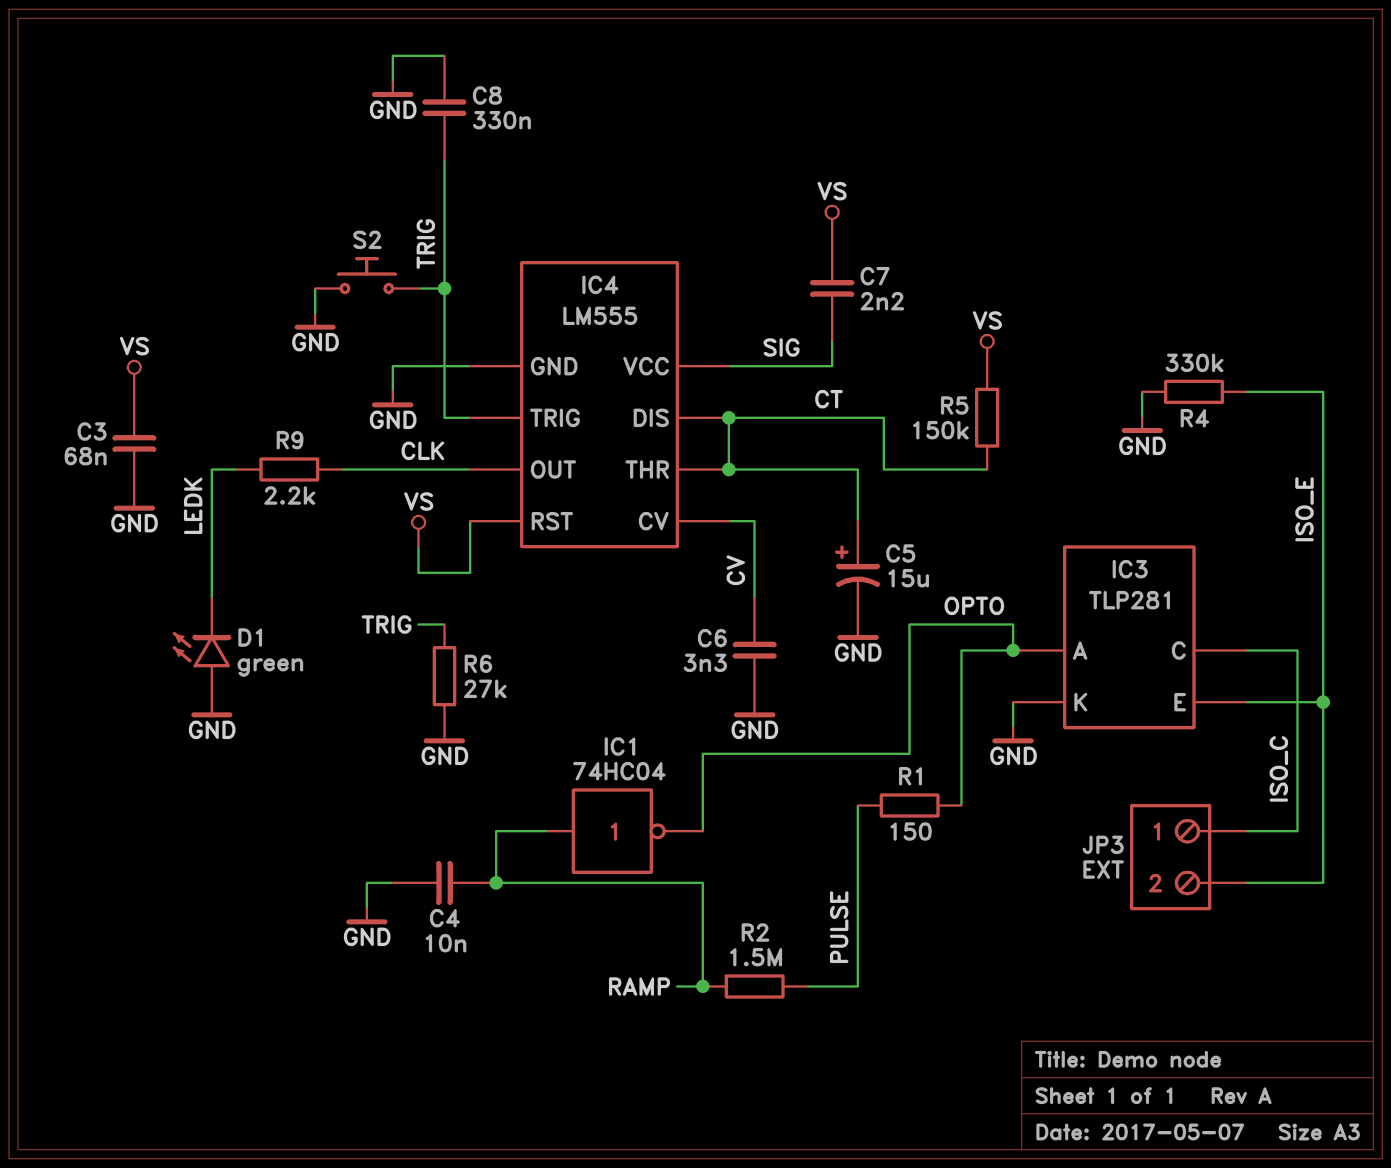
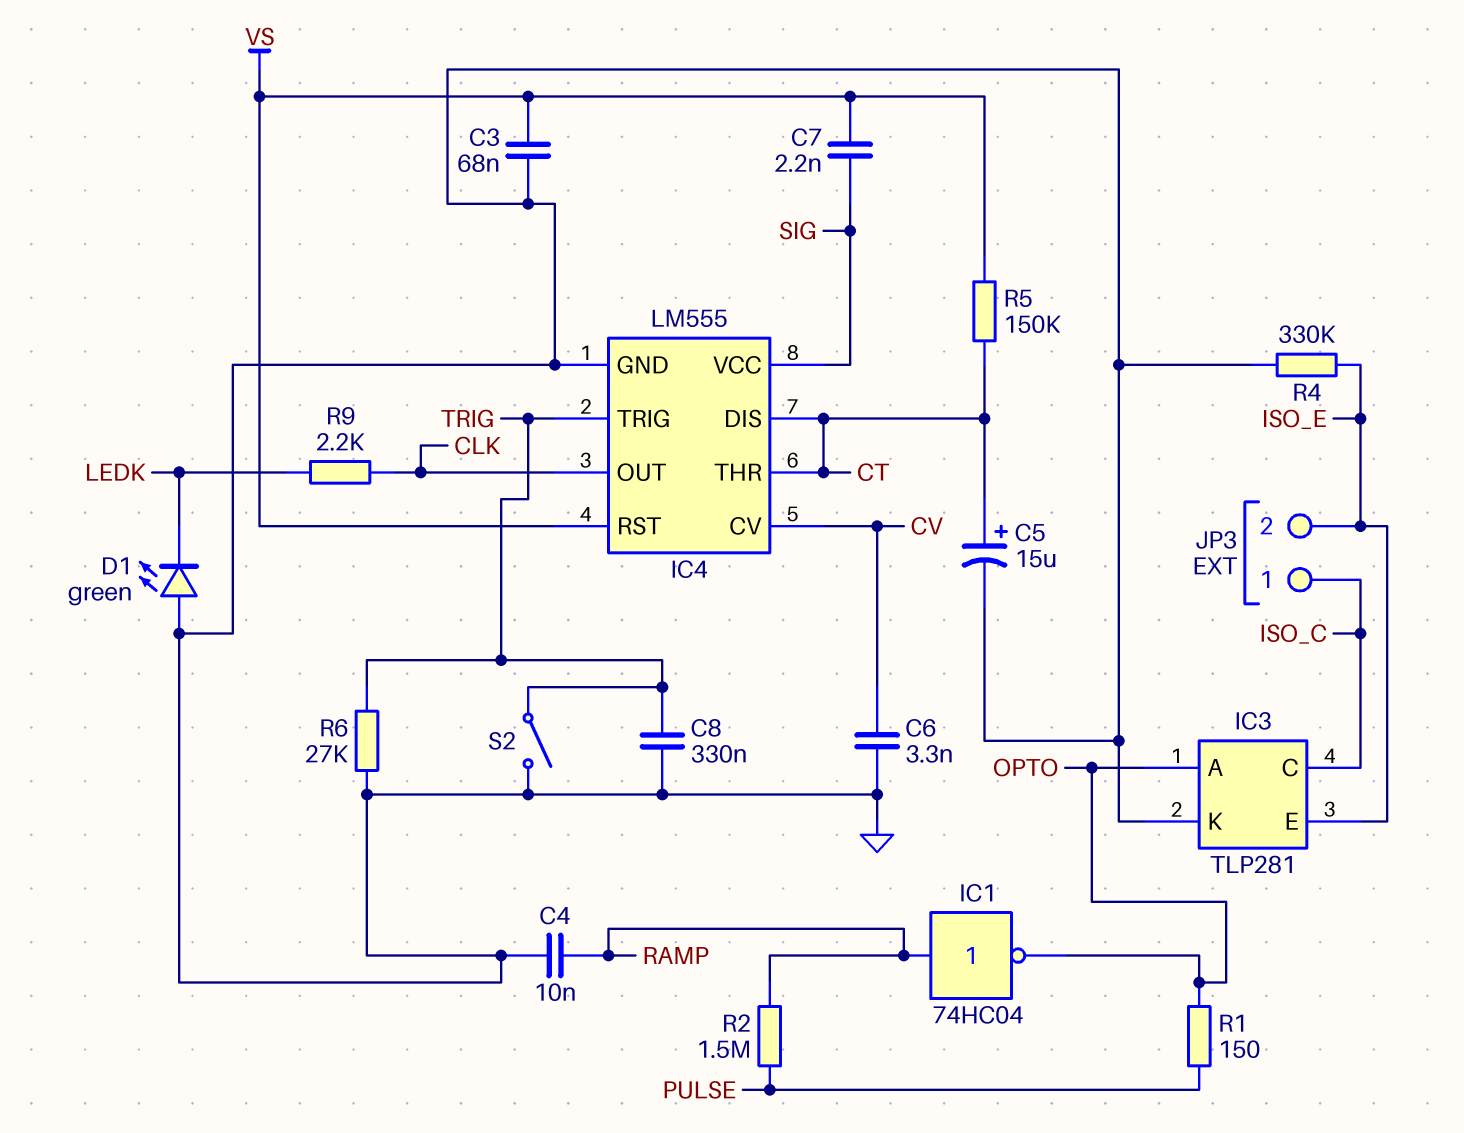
S2: button (GND, TRIG) -> switch (GND, TRIG)

